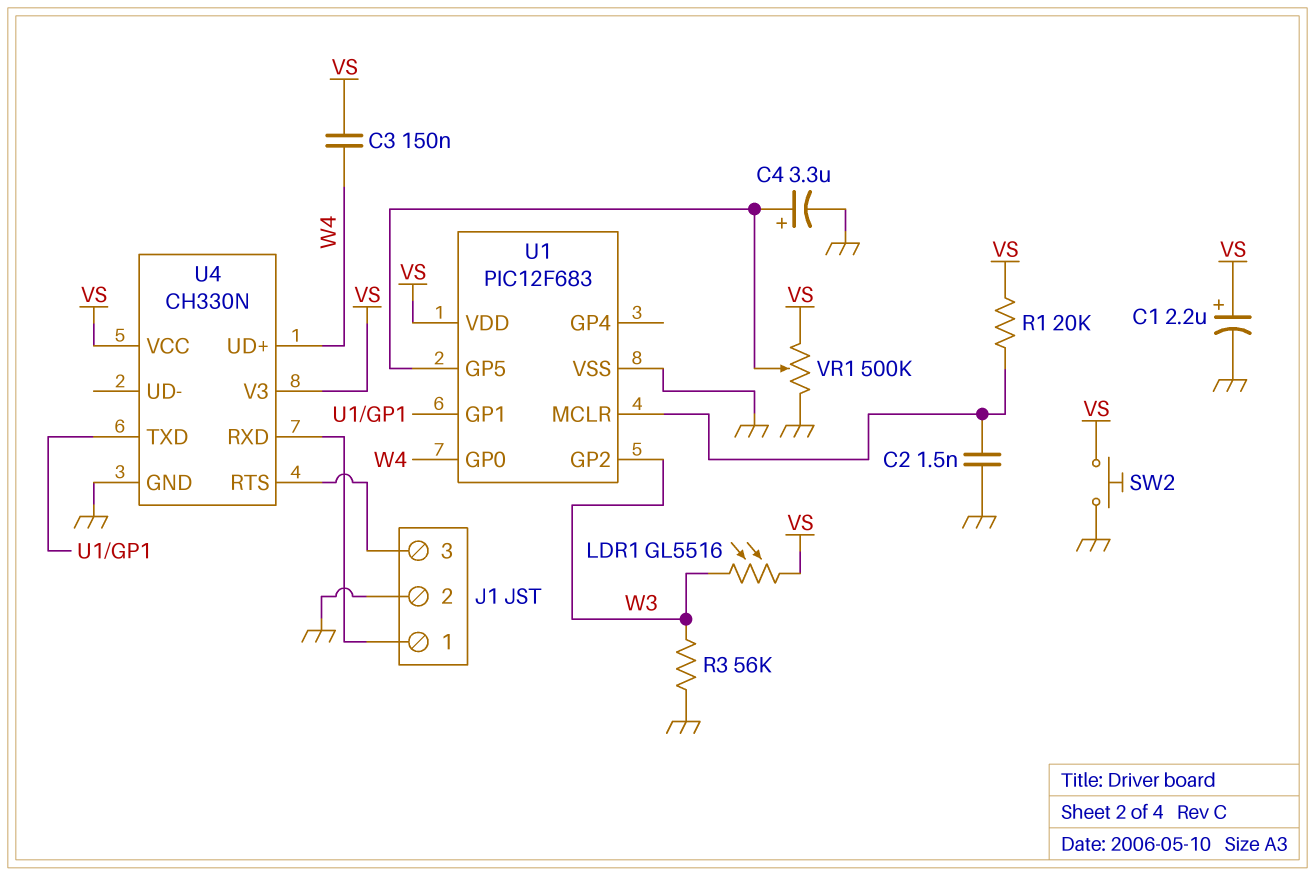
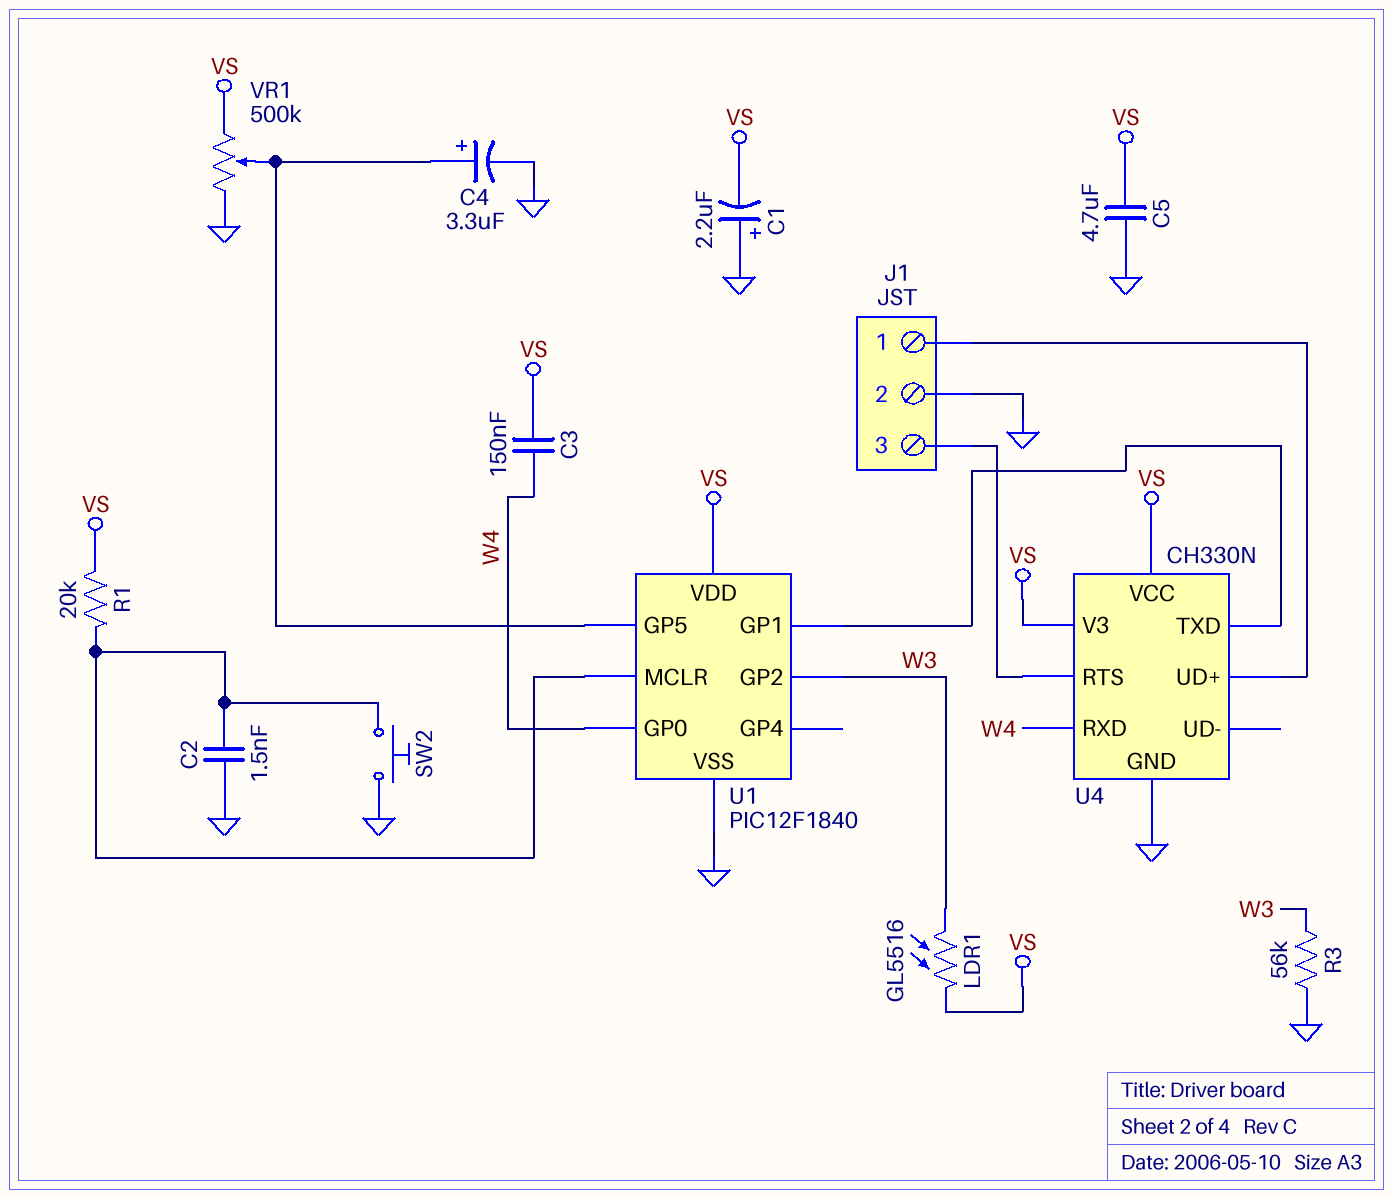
C1: 2.2uF (plus VS, minus GND) -> 2.2uF (plus GND, minus VS)
C5: none -> 4.7uF (GND, VS)
SW2: button (GND, VS) -> button (GND, U1/MCLR)
U1: PIC12F683 -> PIC12F1840
U4 pin RXD: J1/1 -> W4
U4 pin UD+: W4 -> J1/1

